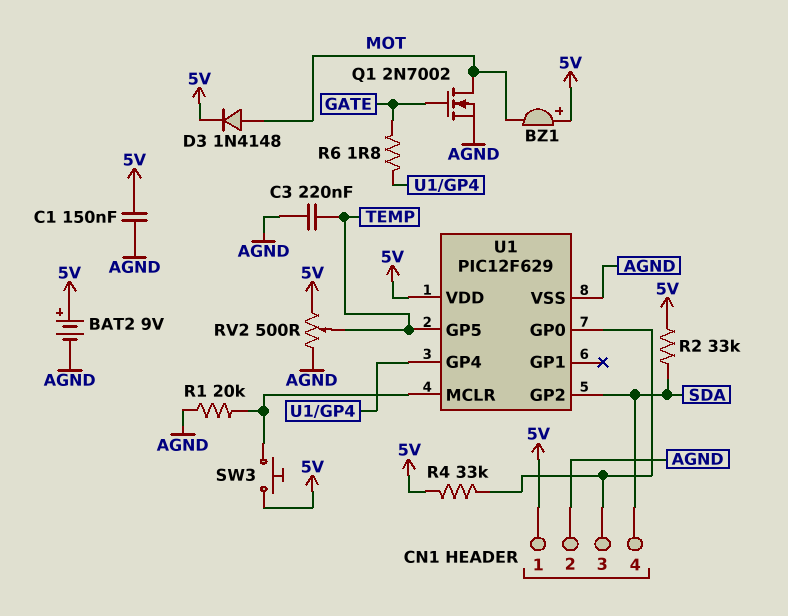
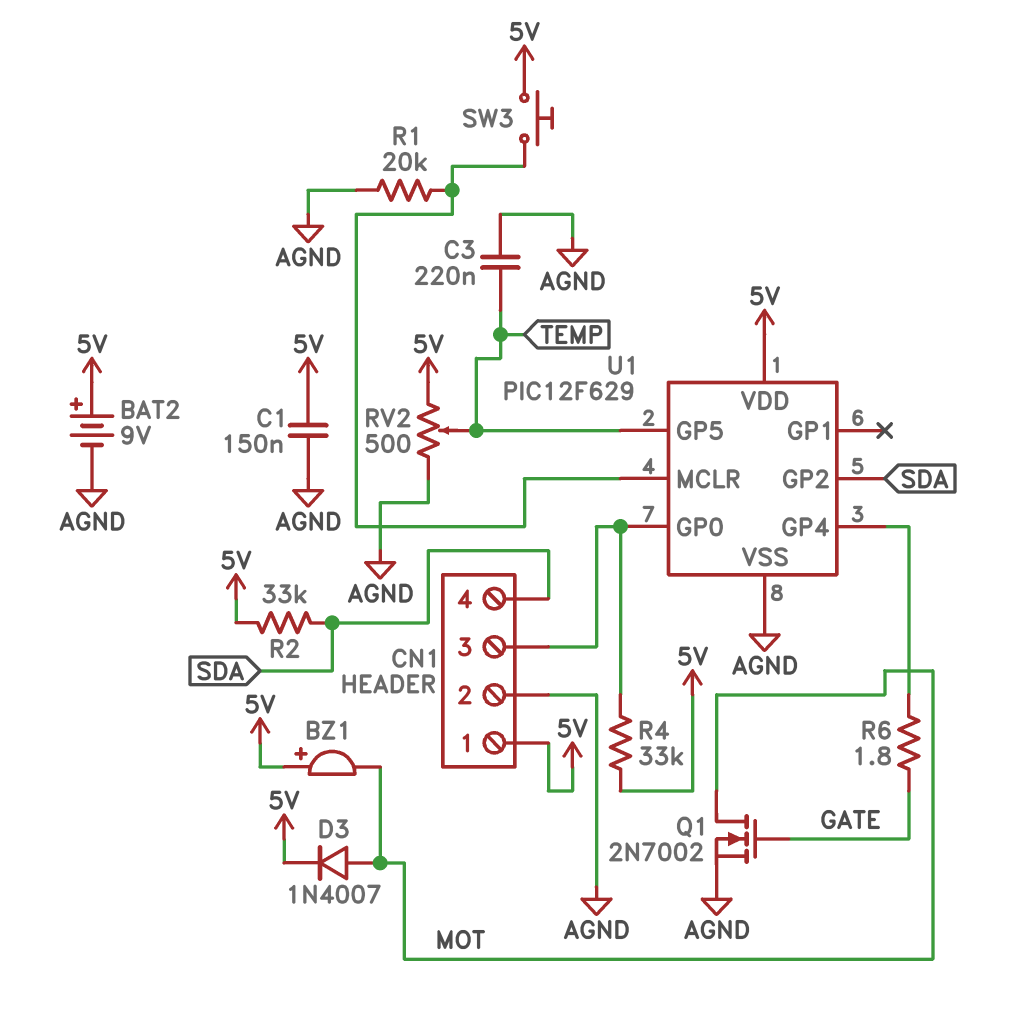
D3: diode 1N4148 (A MOT, K 5V) -> diode 1N4007 (A MOT, K 5V)

